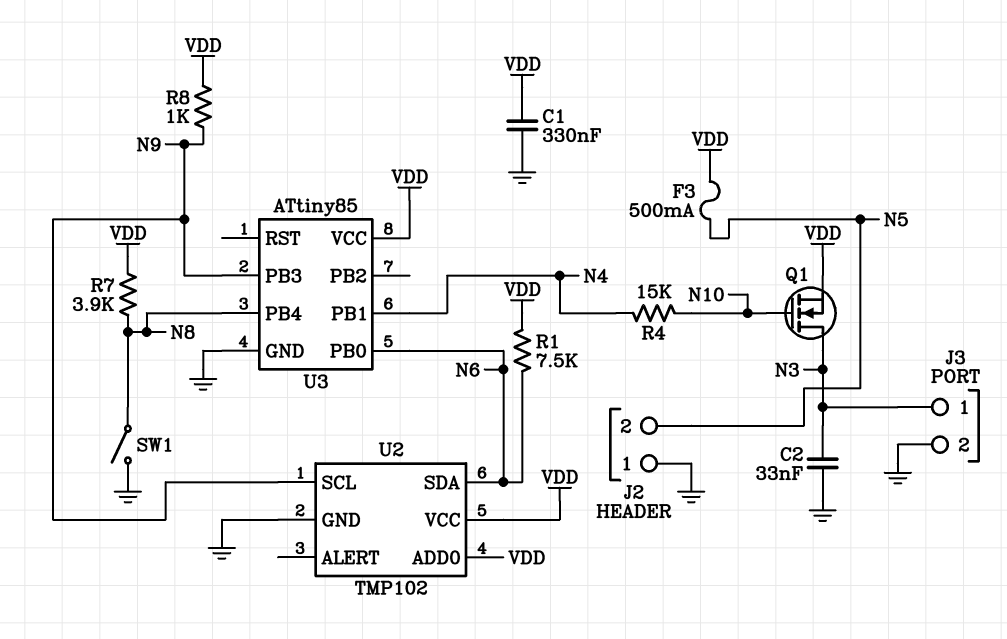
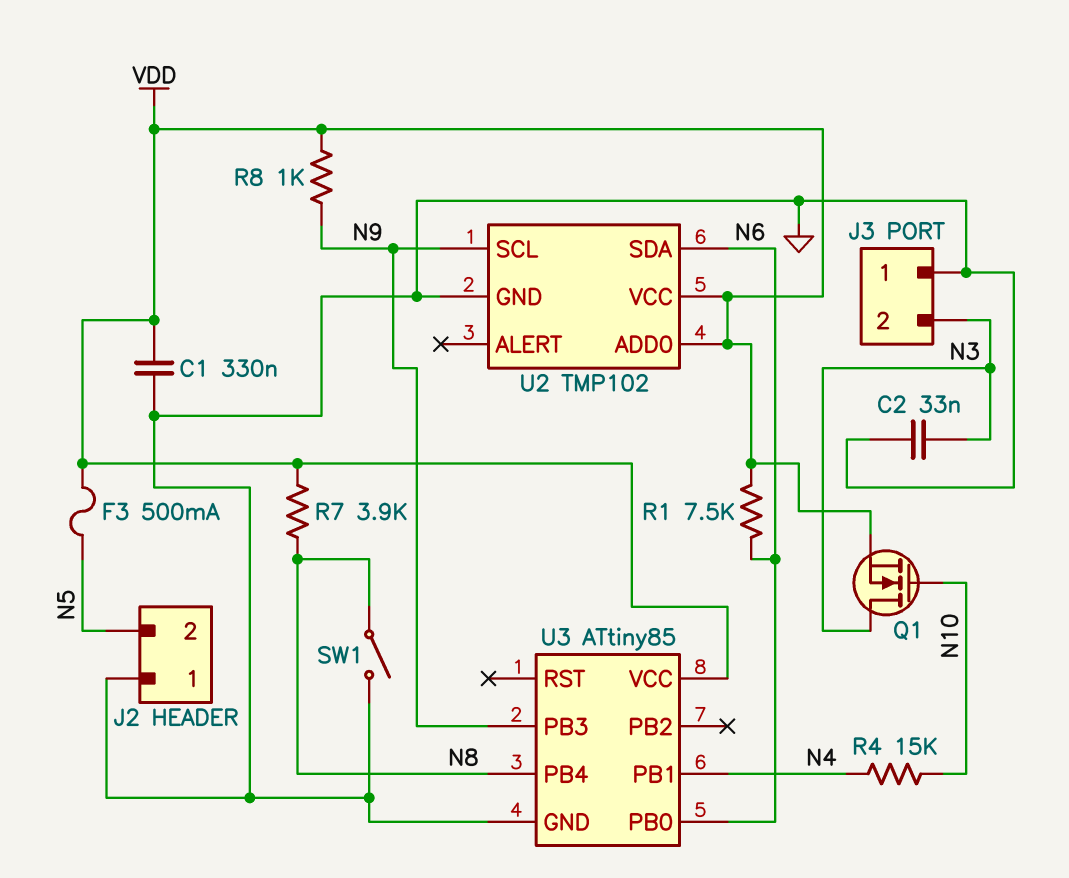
J3 pin 1: N3 -> GND
J3 pin 2: GND -> N3

